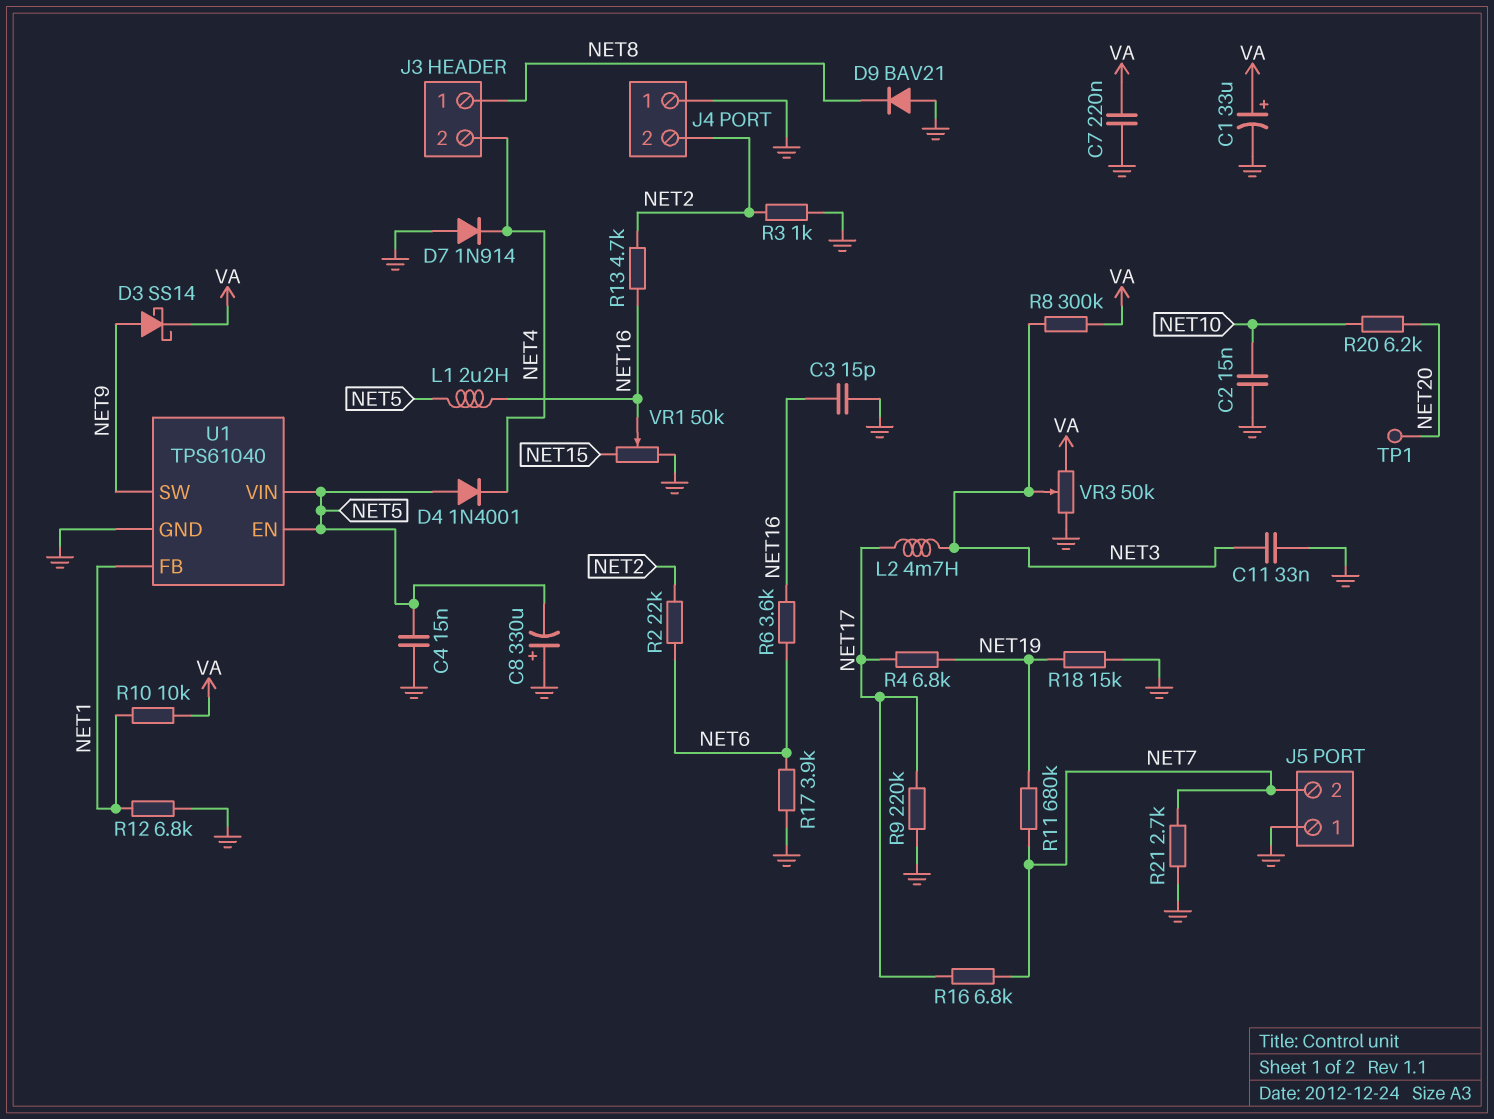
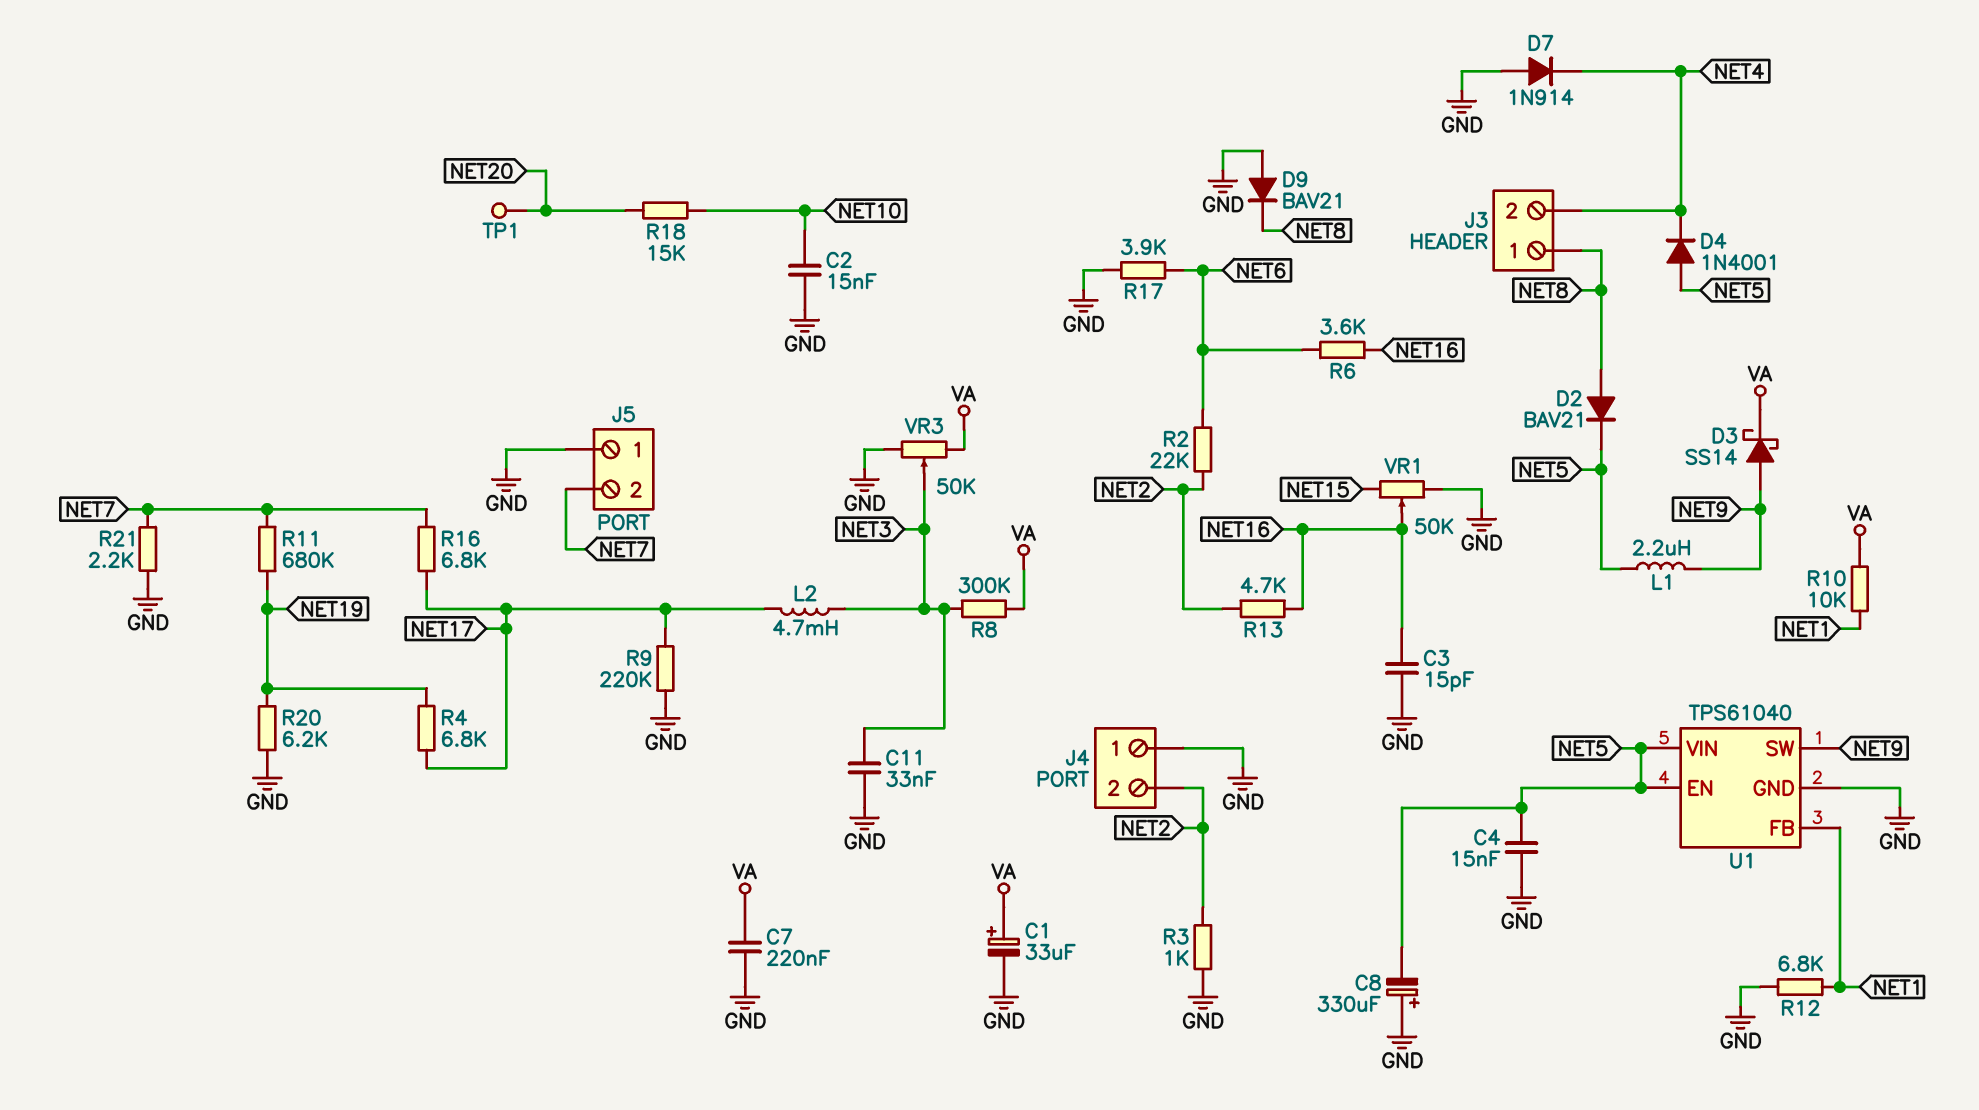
D2: none -> diode BAV21 (A NET8, K NET5)
L1: 2.2uH (NET5, NET16) -> 2.2uH (NET5, NET9)
R18: 15k (GND, NET19) -> 15k (NET10, NET20)
R20: 6.2k (NET10, NET20) -> 6.2k (GND, NET19)
R21: 2.7k (GND, NET7) -> 2.2k (GND, NET7)

